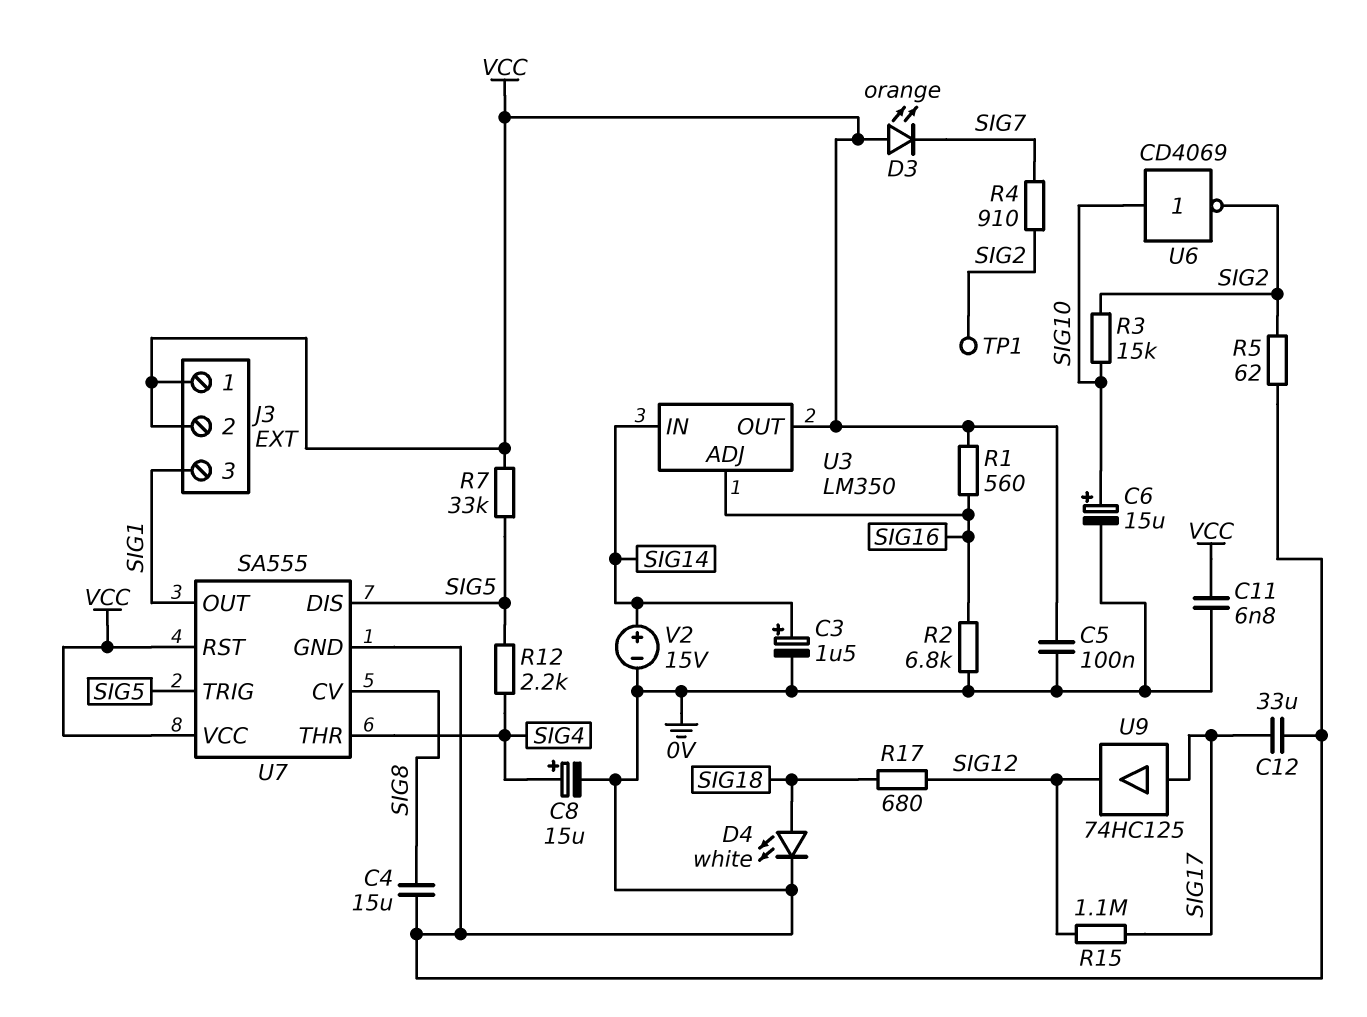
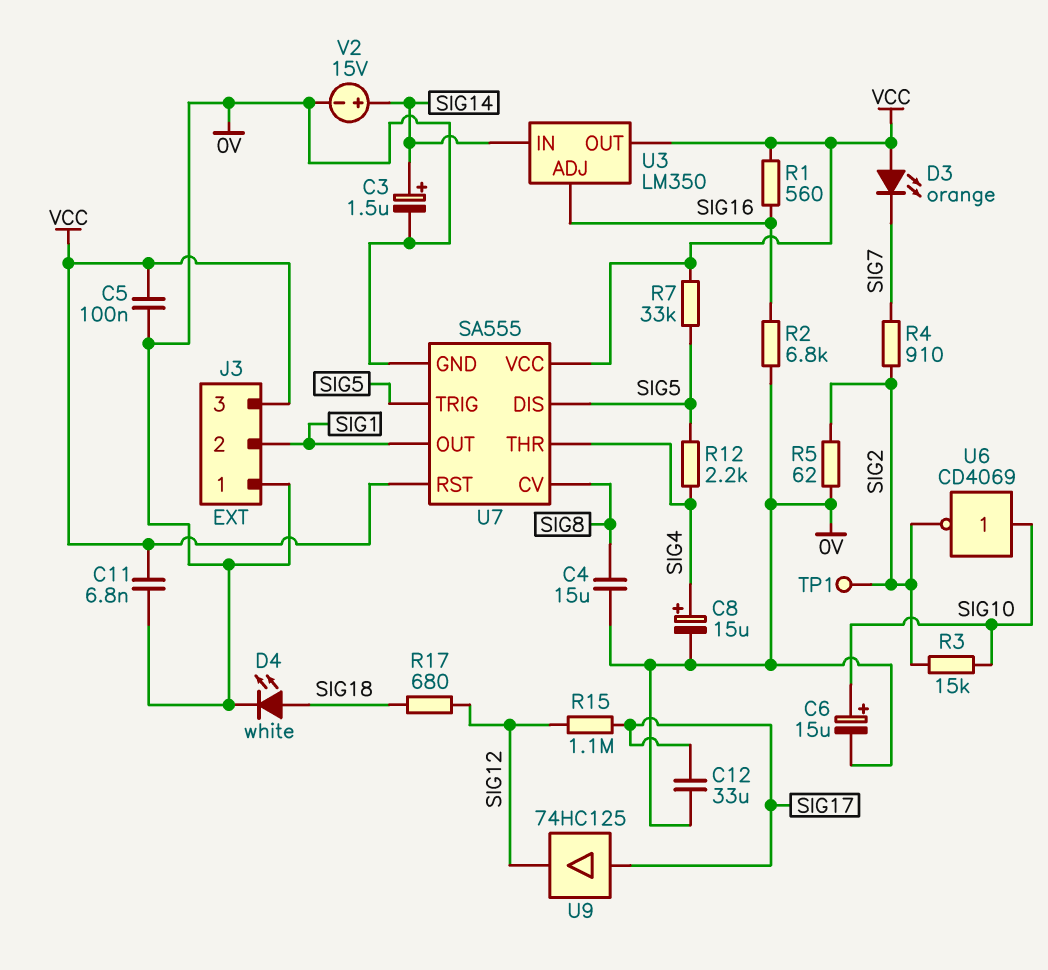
J3 pin 1: VCC -> 0V
J3 pin 2: VCC -> SIG1
J3 pin 3: SIG1 -> VCC

